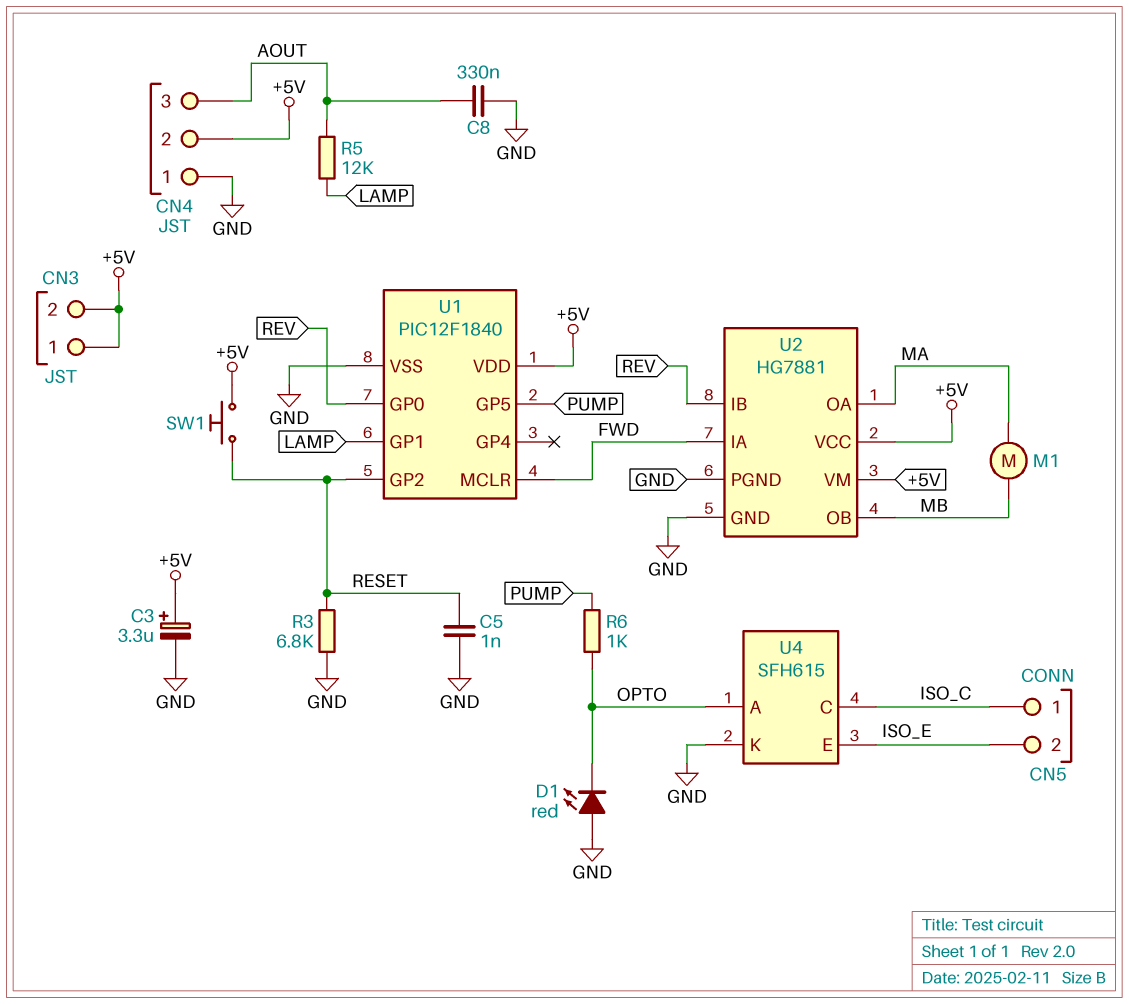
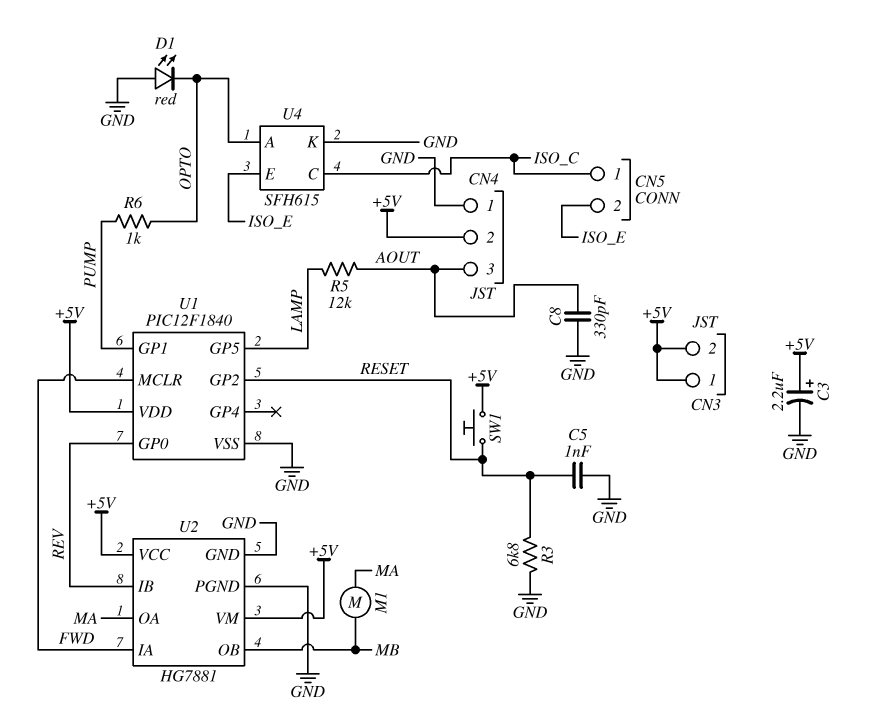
C3: 3.3uF (plus +5V, minus GND) -> 2.2uF (plus +5V, minus GND)
C8: 330nF (AOUT, GND) -> 330pF (AOUT, GND)
U1 pin GP1: LAMP -> PUMP
U1 pin GP5: PUMP -> LAMP

